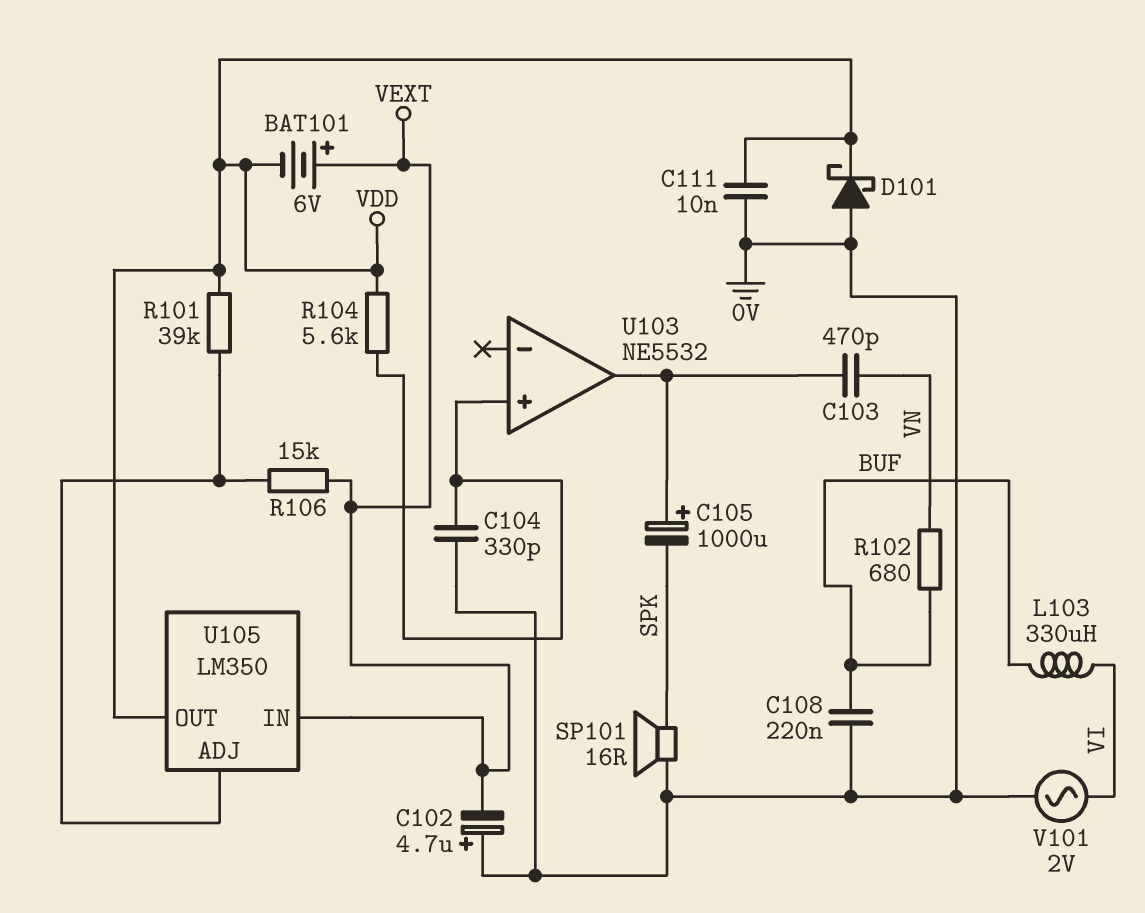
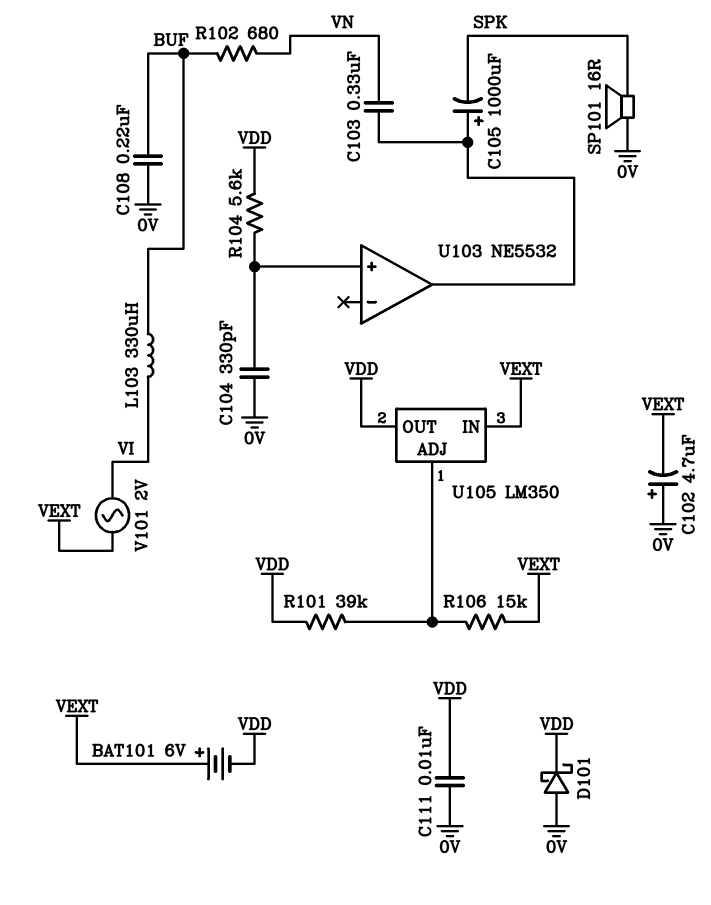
C103: 470pF (U103/out, VN) -> 330nF (U103/out, VN)
V101: AC 2V (0V, VI) -> AC 2V (VEXT, VI)

